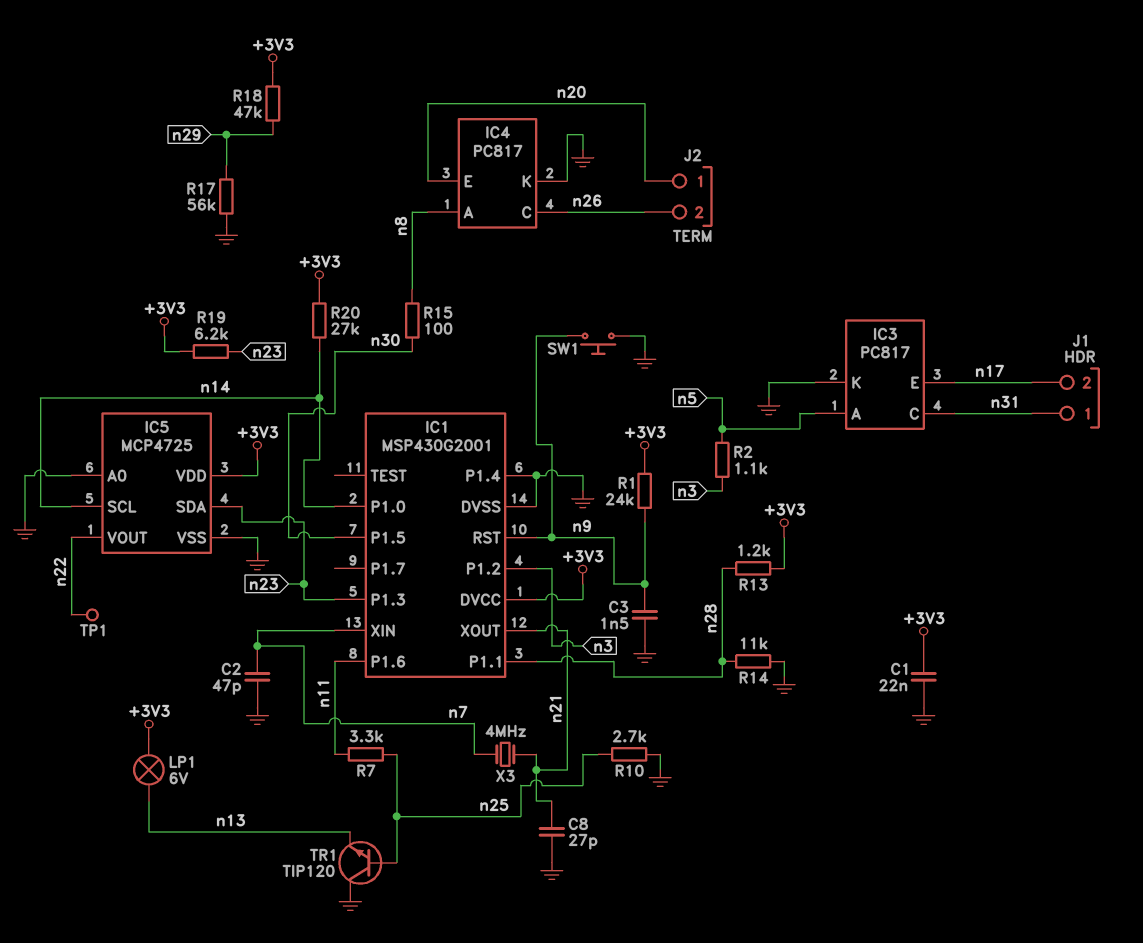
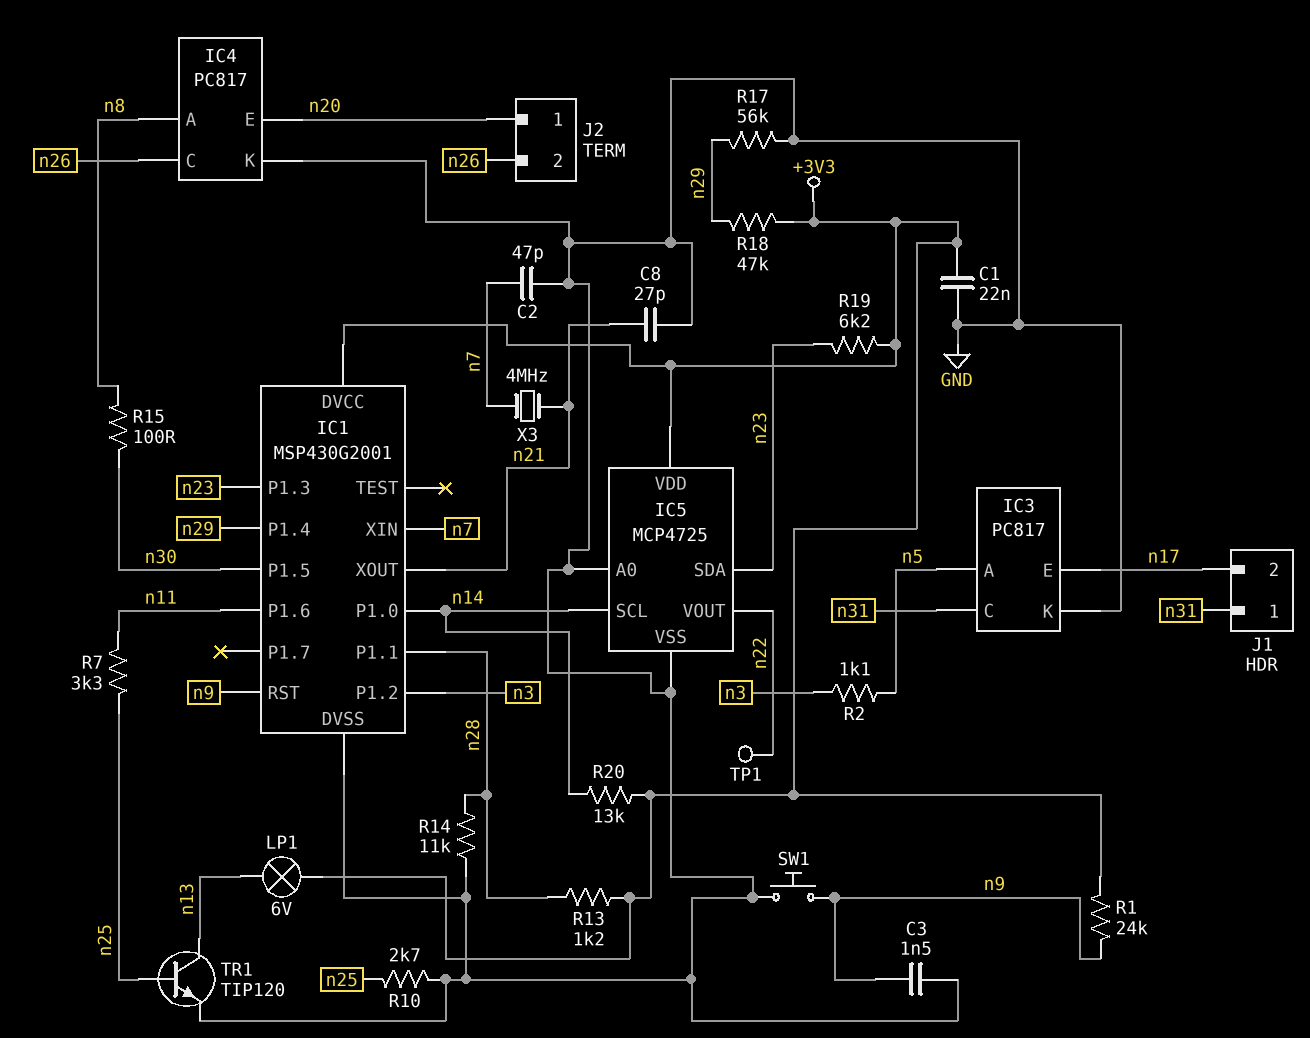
IC1 pin P1.4: GND -> n29
R20: 27k (+3V3, n14) -> 13k (+3V3, n14)
TR1: NPN TIP120 (B n25, C GND, E n13) -> NPN TIP120 (B n25, C n13, E GND)

